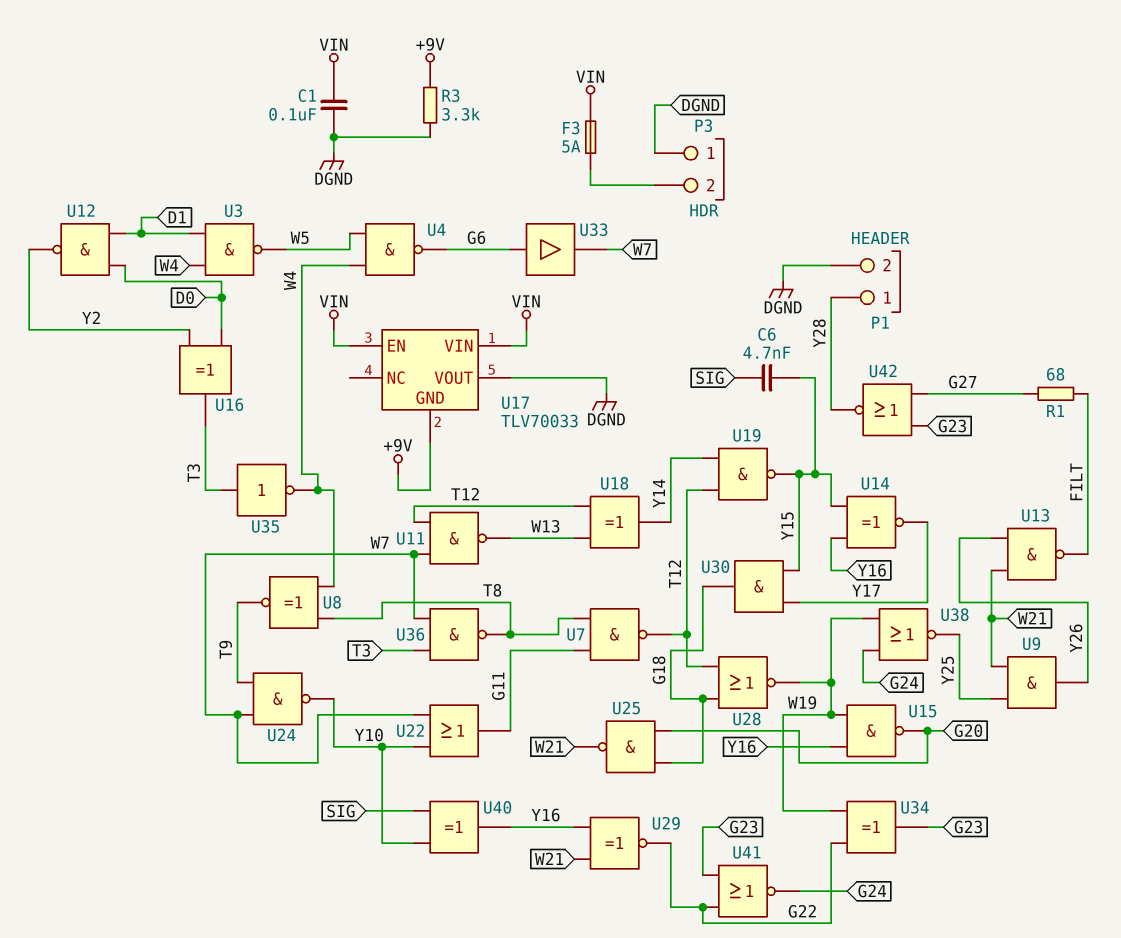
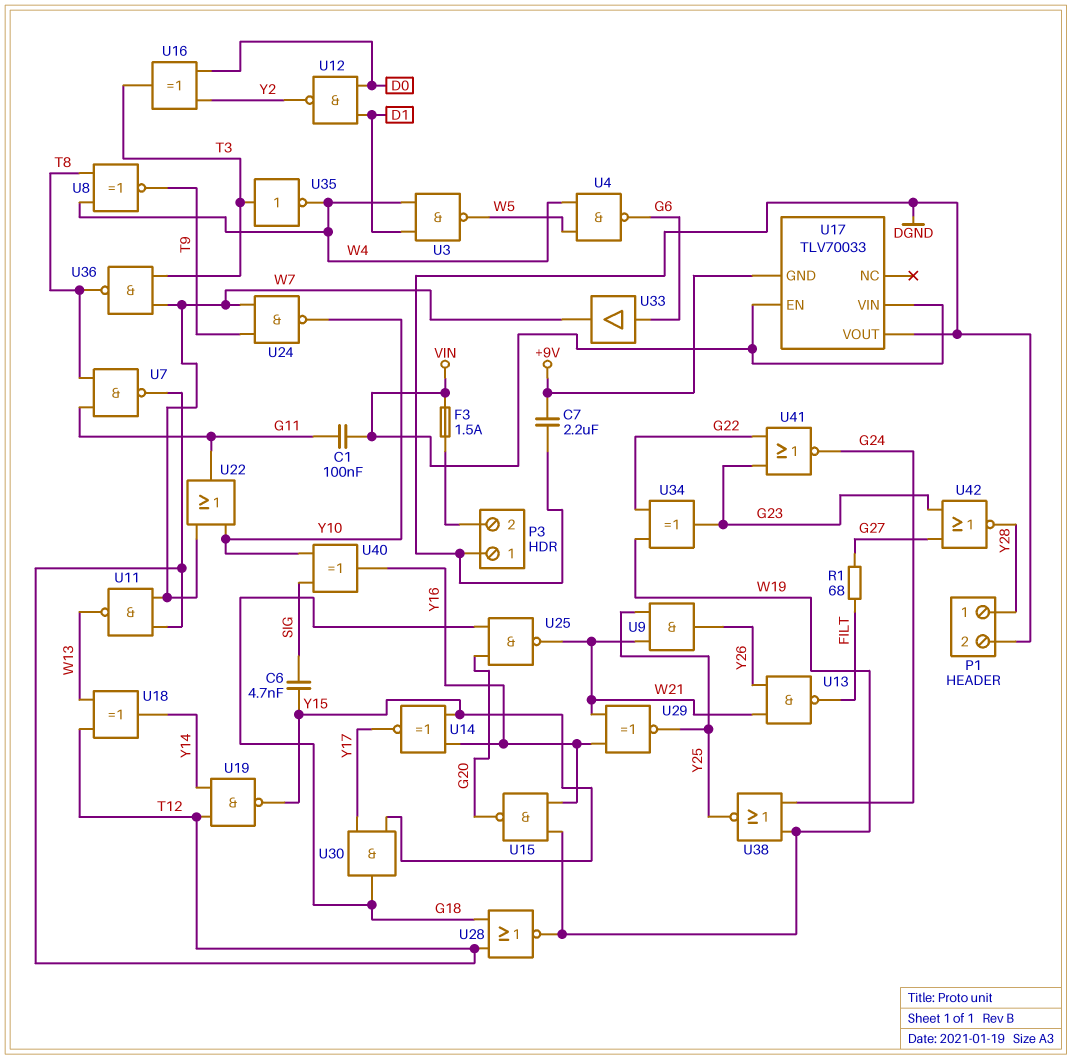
C1: 100nF (DGND, VIN) -> 100nF (G11, VIN)
C7: none -> 2.2uF (+9V, DGND)
F3: 5A (P3/2, VIN) -> 1.5A (P3/2, VIN)
R3: 3.3k (+9V, DGND) -> none
U29: XNOR (in W21, in Y16, out G22) -> XNOR (in W21, in Y16, out Y25)

